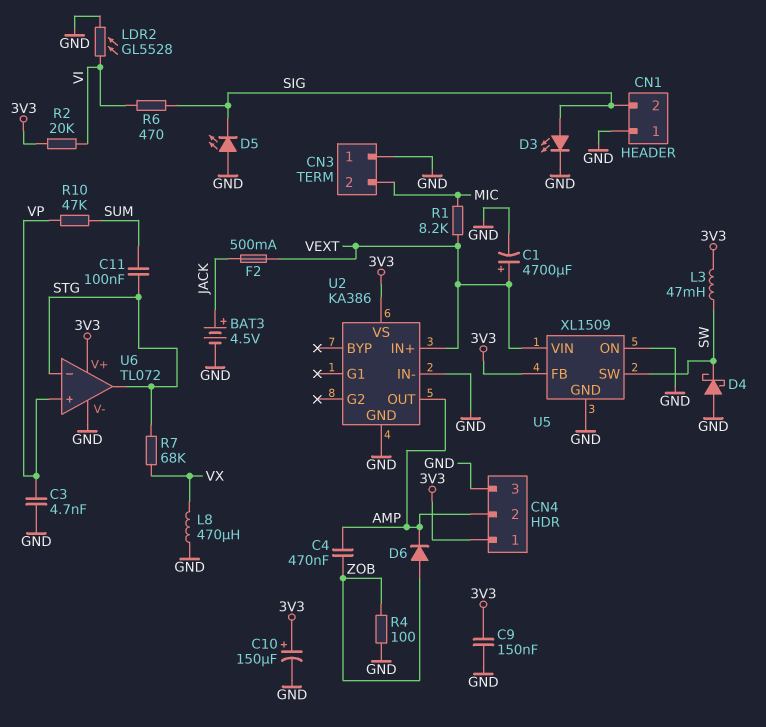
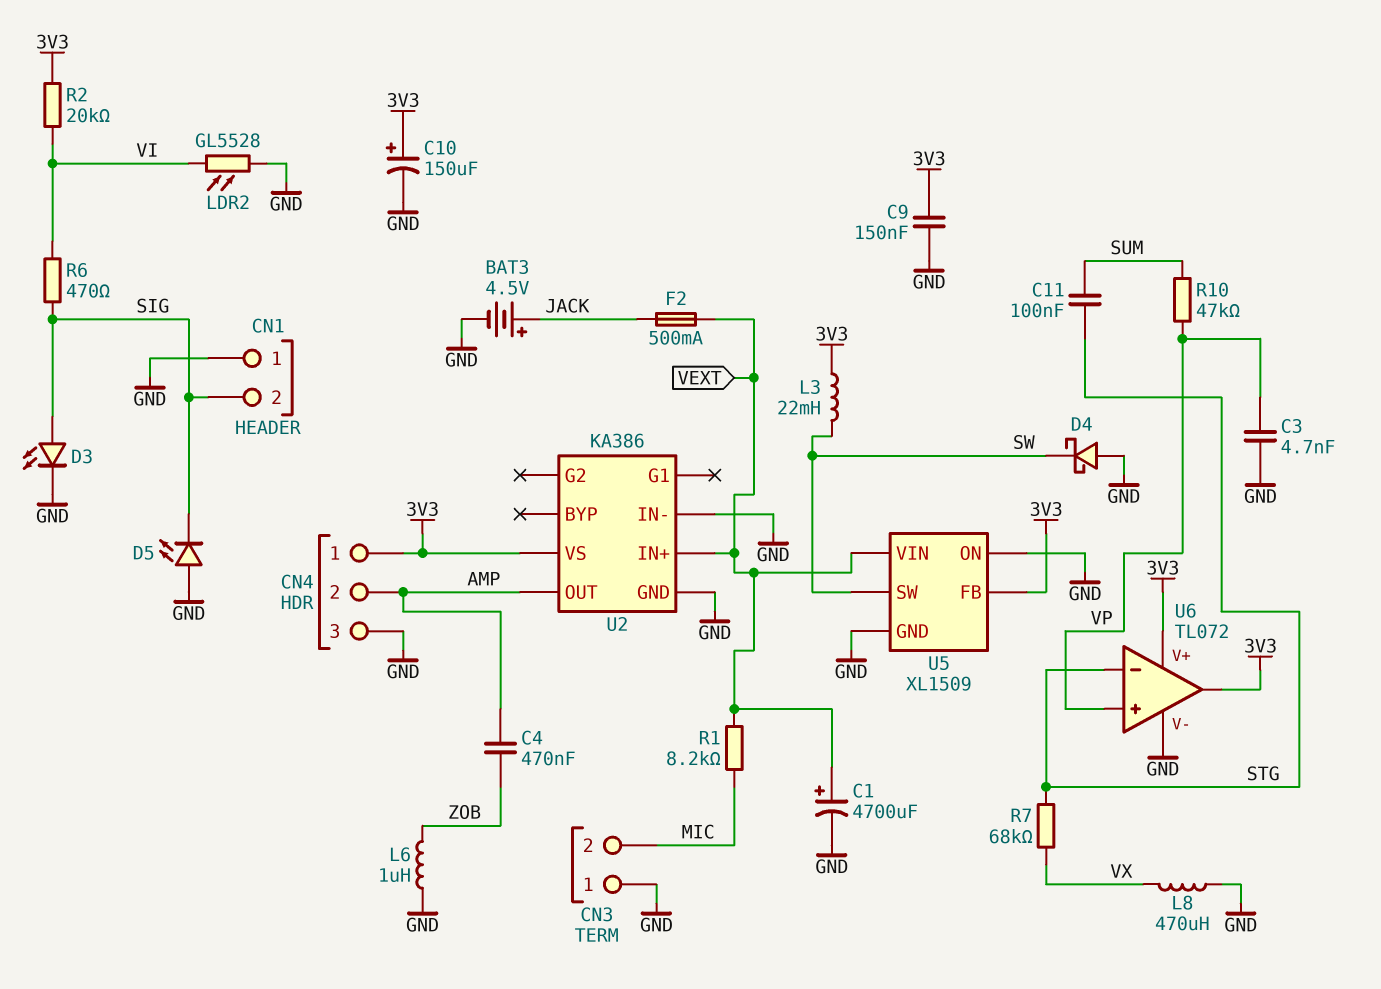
D6: diode (A ZOB, K AMP) -> none
L3: 47mH (3V3, SW) -> 22mH (3V3, SW)
L6: none -> 1uH (GND, ZOB)
R4: 100 (GND, ZOB) -> none
U6 pin out: STG -> 3V3

